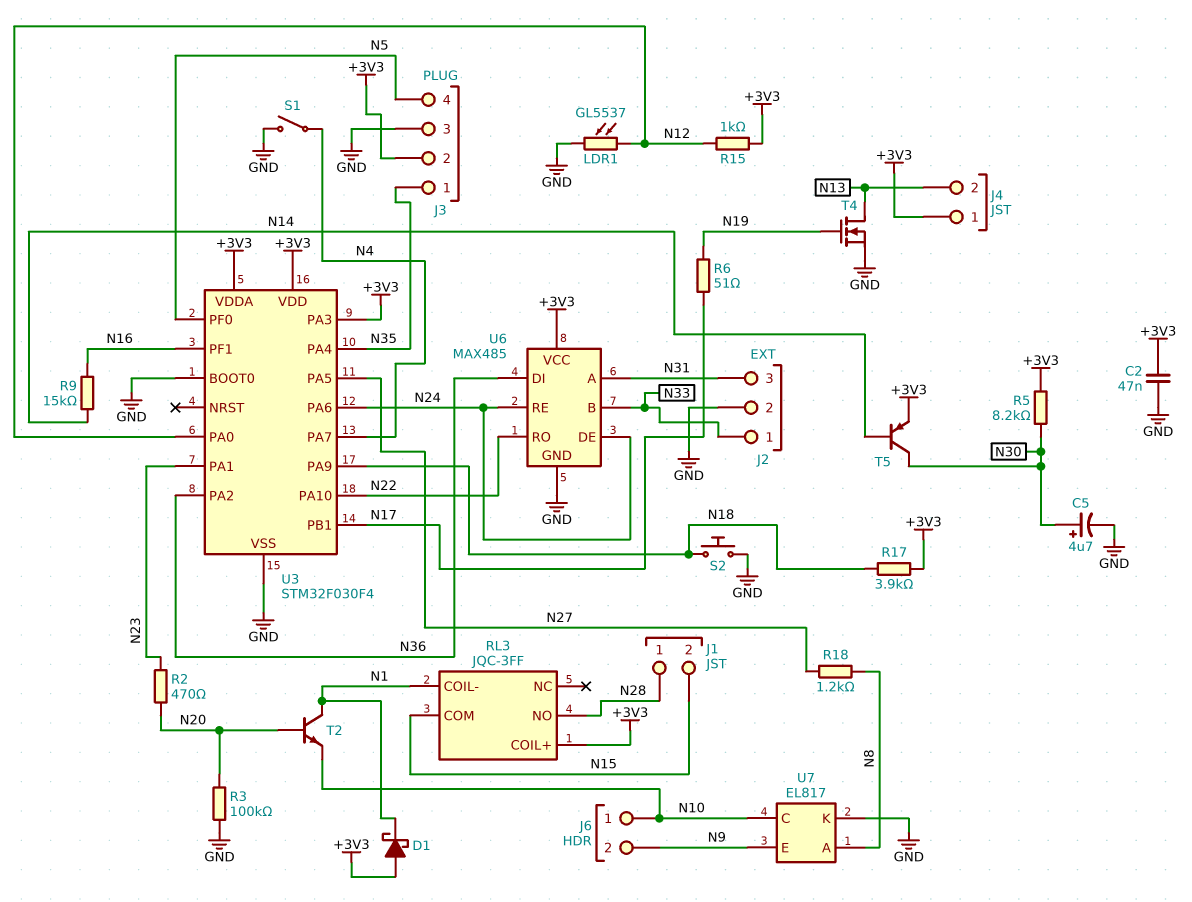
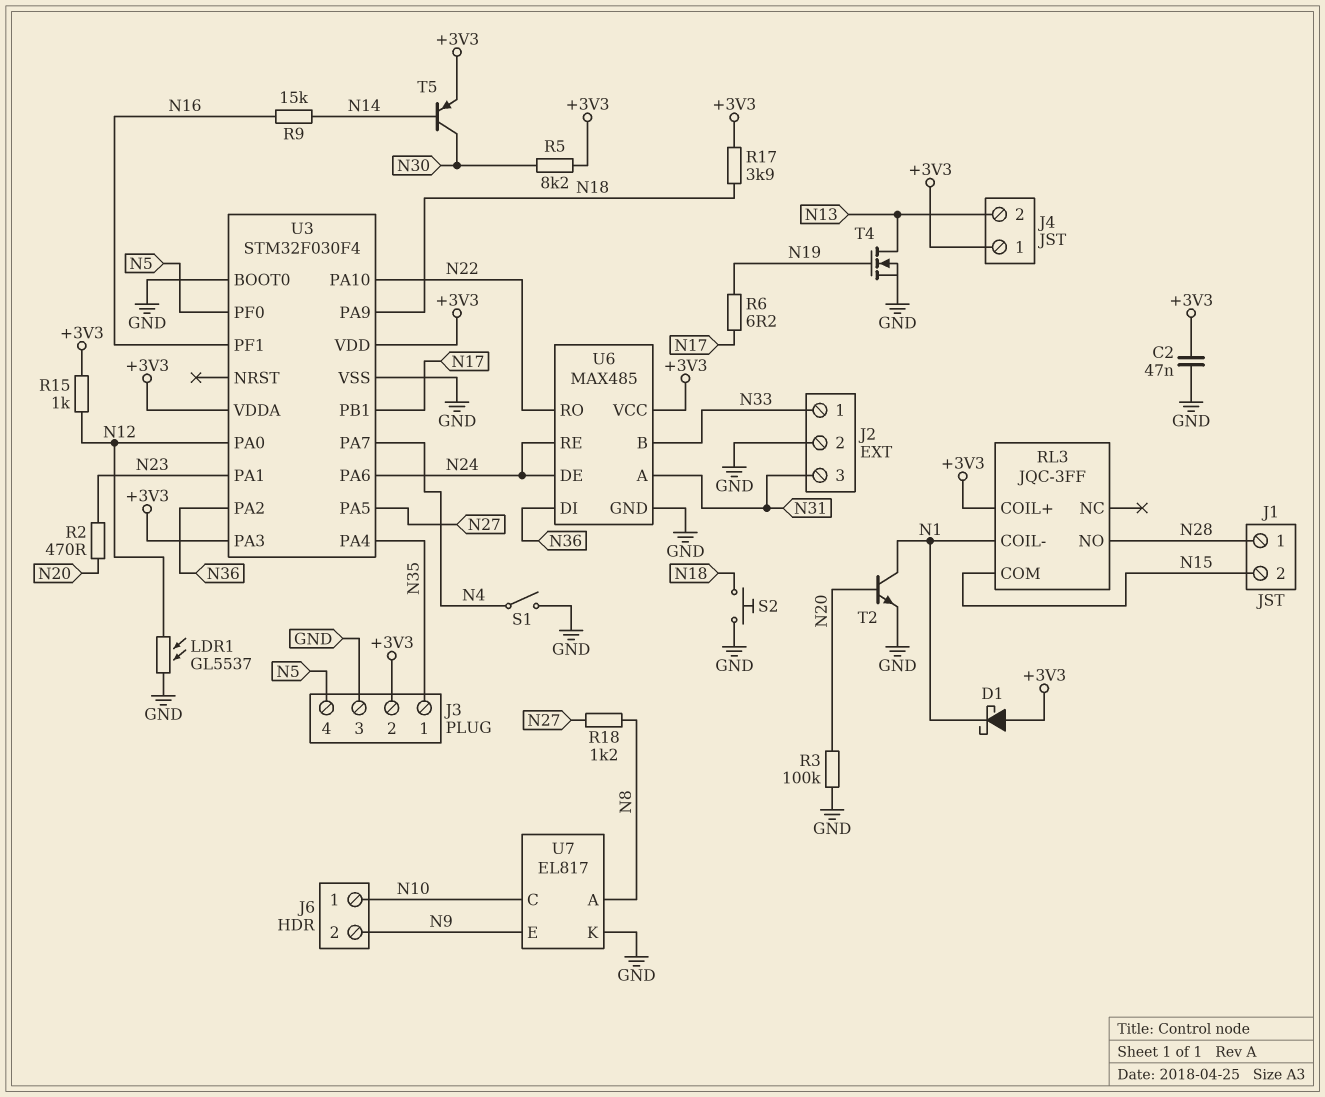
C5: 4.7uF (plus N30, minus GND) -> none
R6: 51 (N17, N19) -> 6.2 (N17, N19)
T2: NPN (B N20, C N1, E N10) -> NPN (B N20, C N1, E GND)

